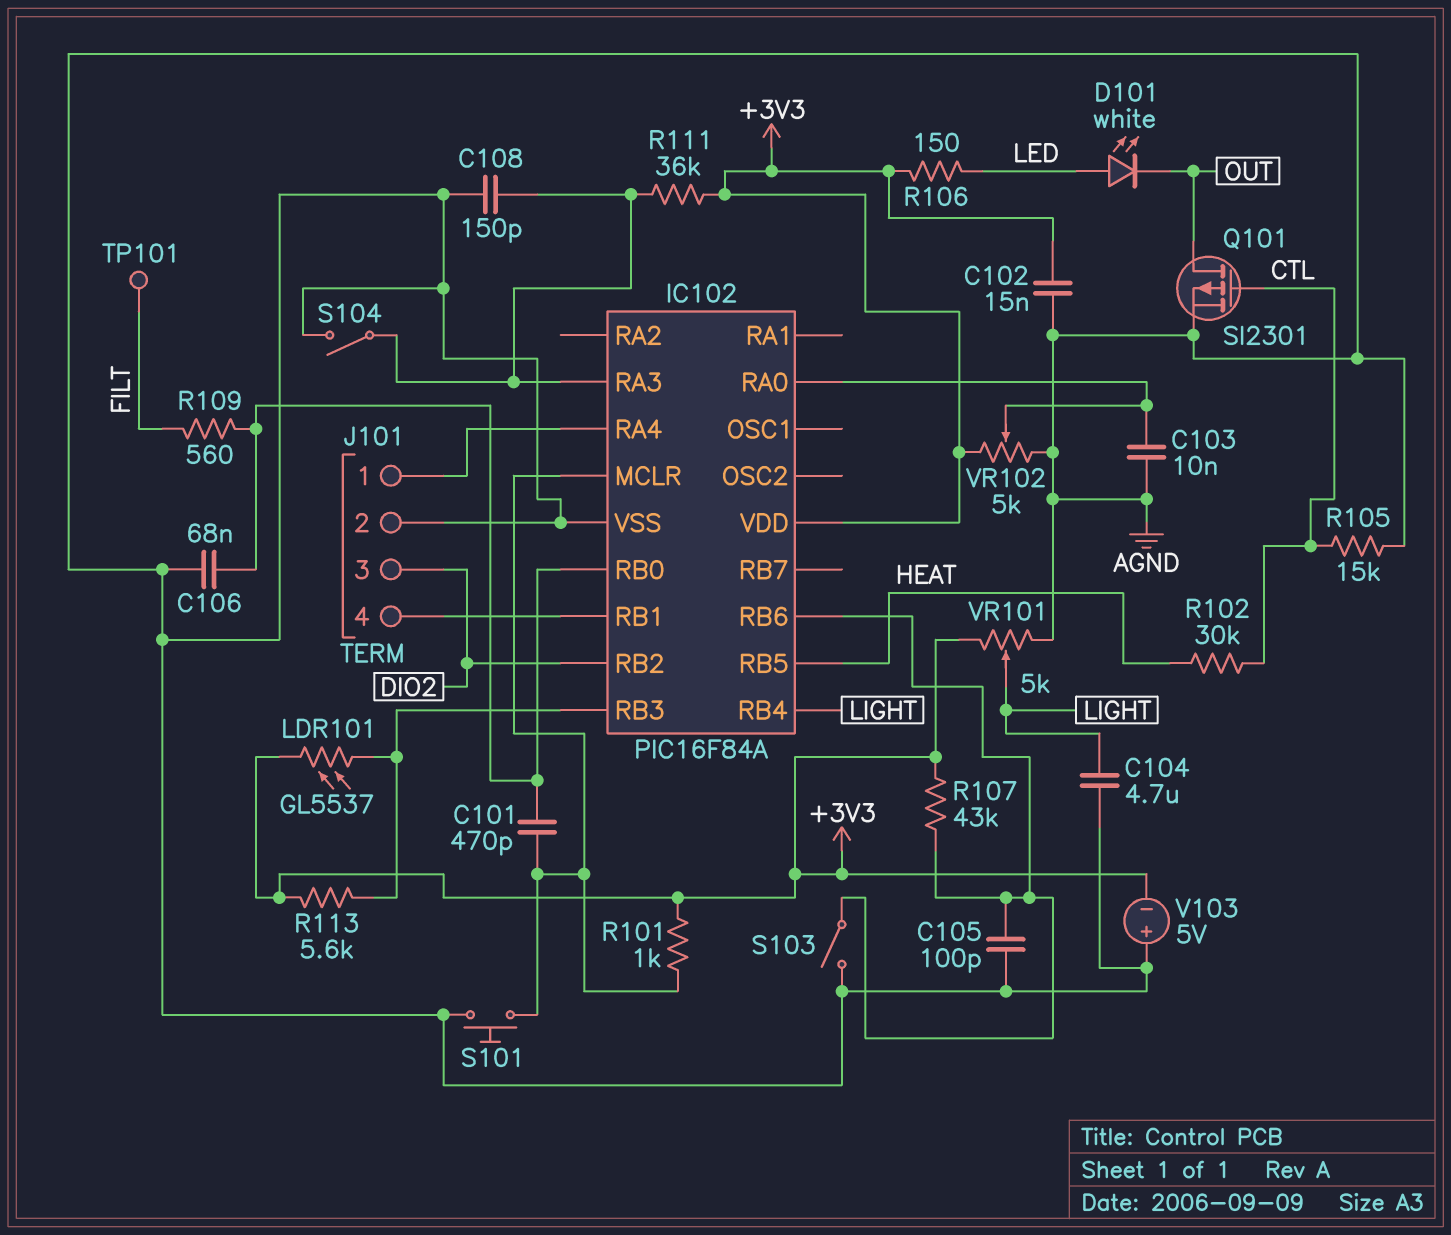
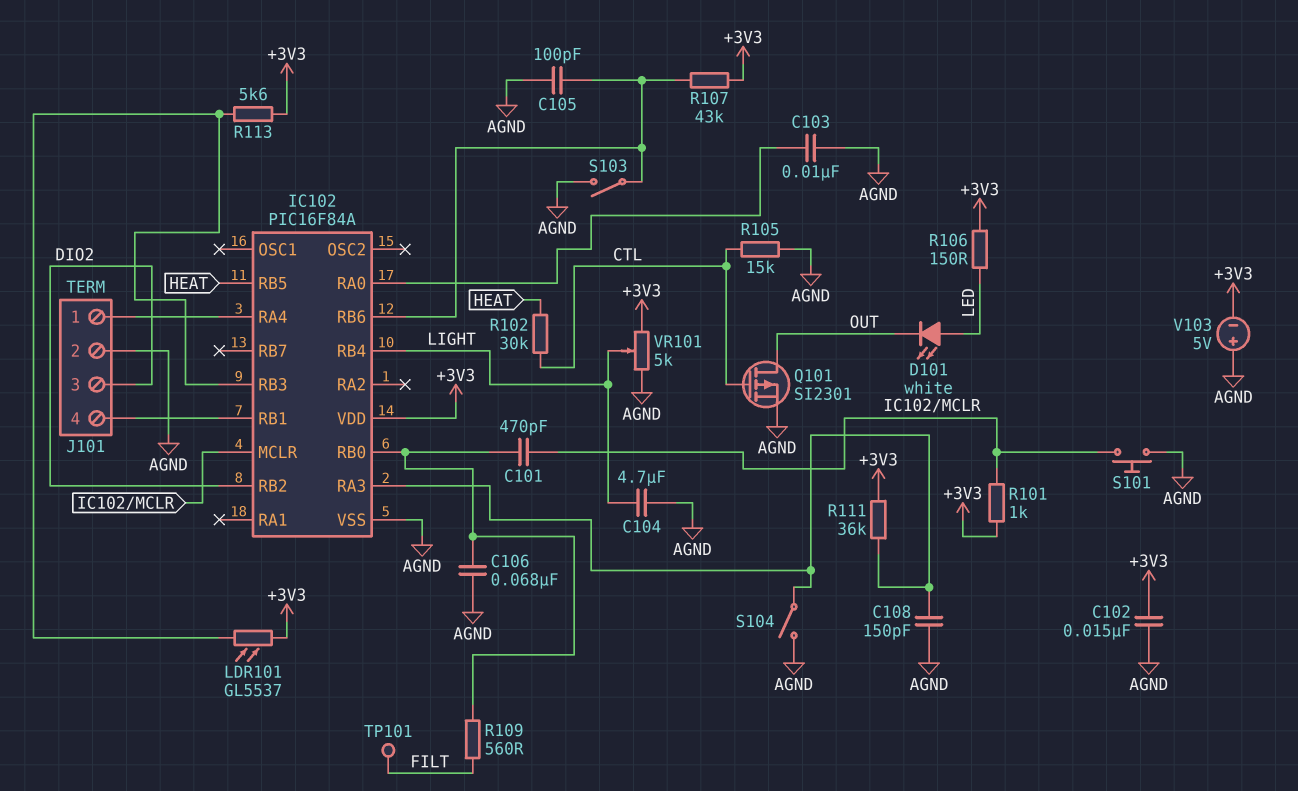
VR102: 5k (+3V3, AGND, wiper IC102/RA0) -> none

